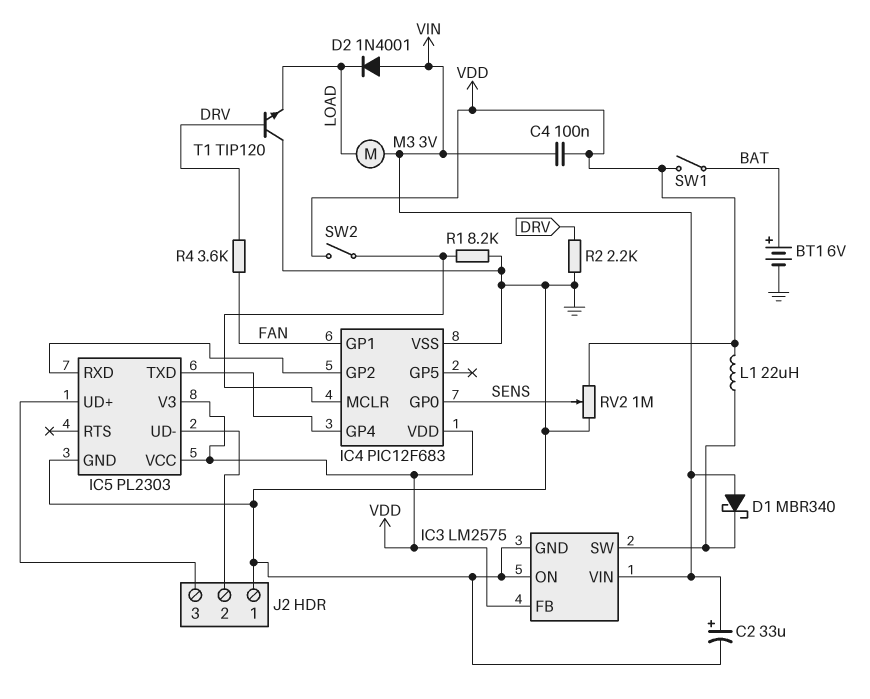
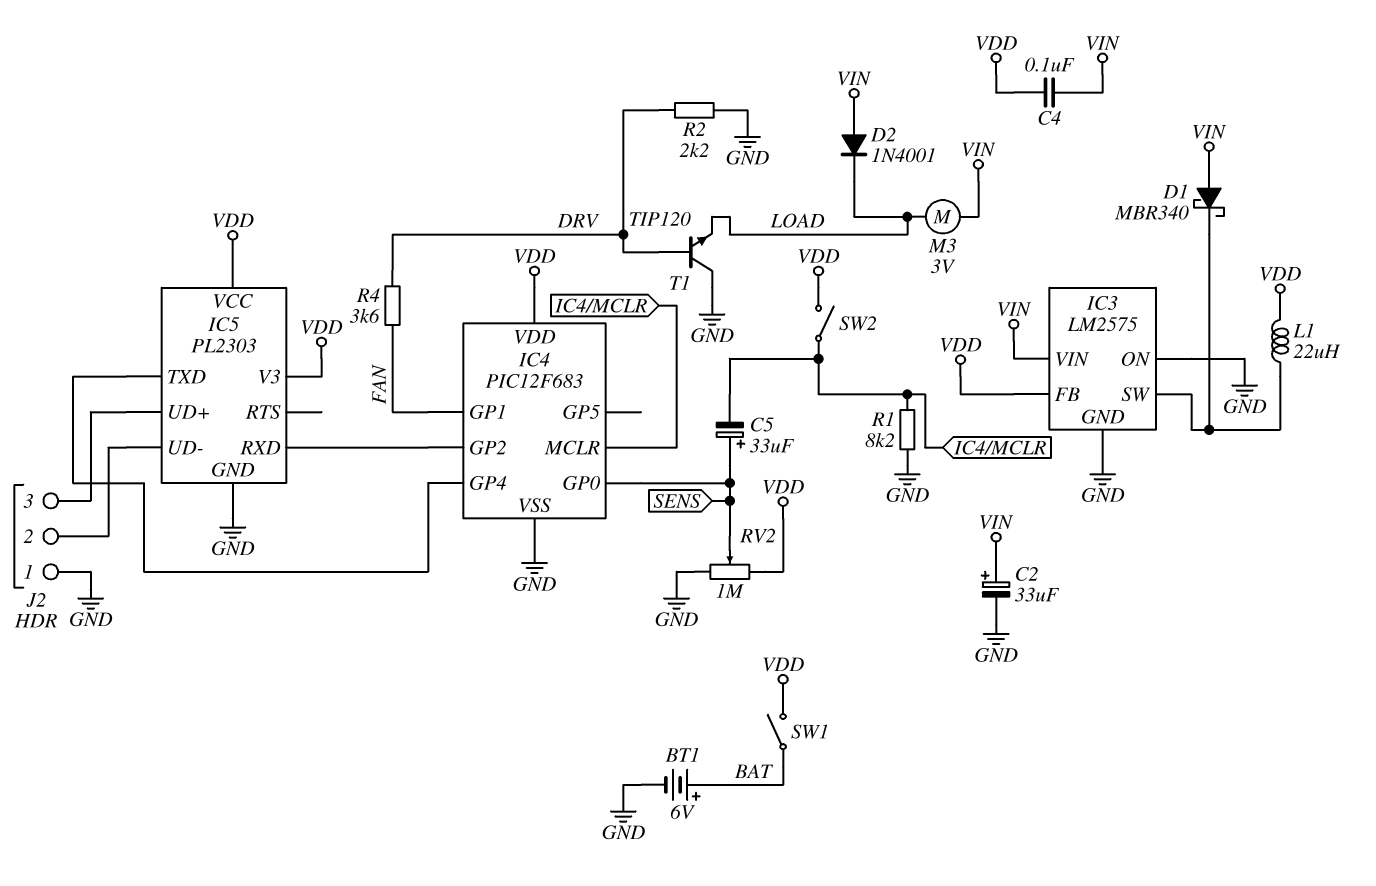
C5: none -> 33uF (plus SENS, minus IC4/MCLR)

